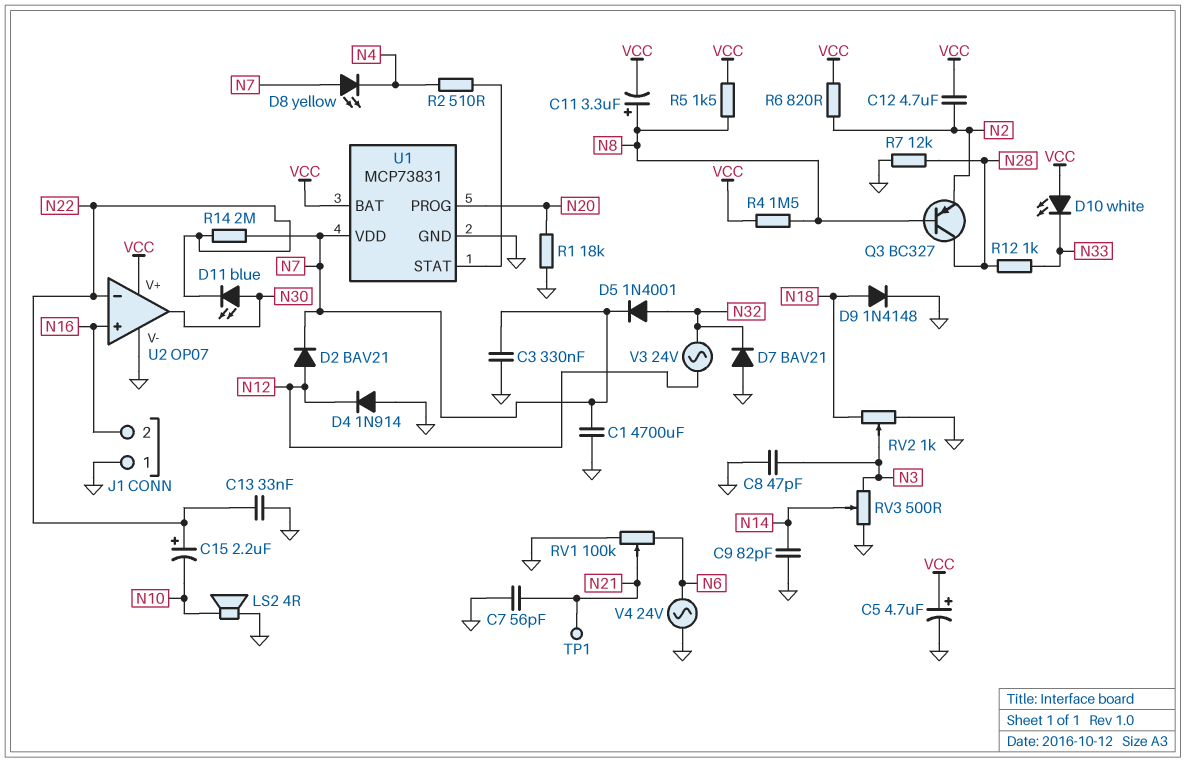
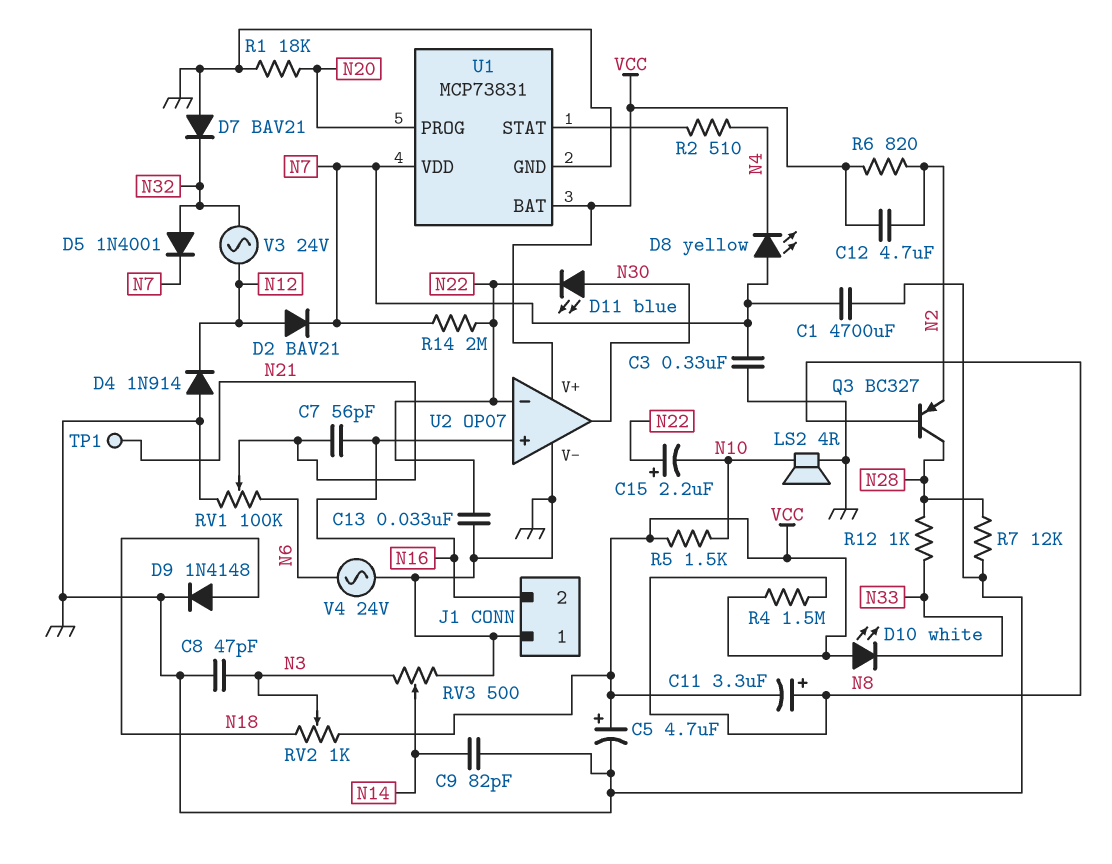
C7: 56pF (GND, N21) -> 56pF (N16, N21)
R5: 1.5k (N8, VCC) -> 1.5k (N10, VCC)
RV2: 1k (GND, N18, wiper N3) -> 1k (N18, VCC, wiper N3)

